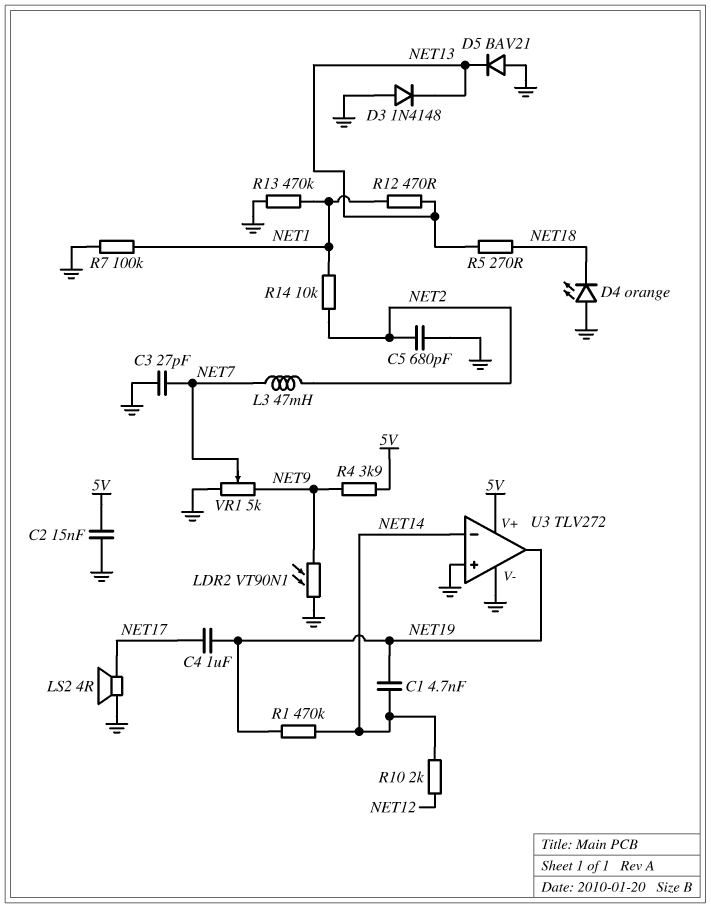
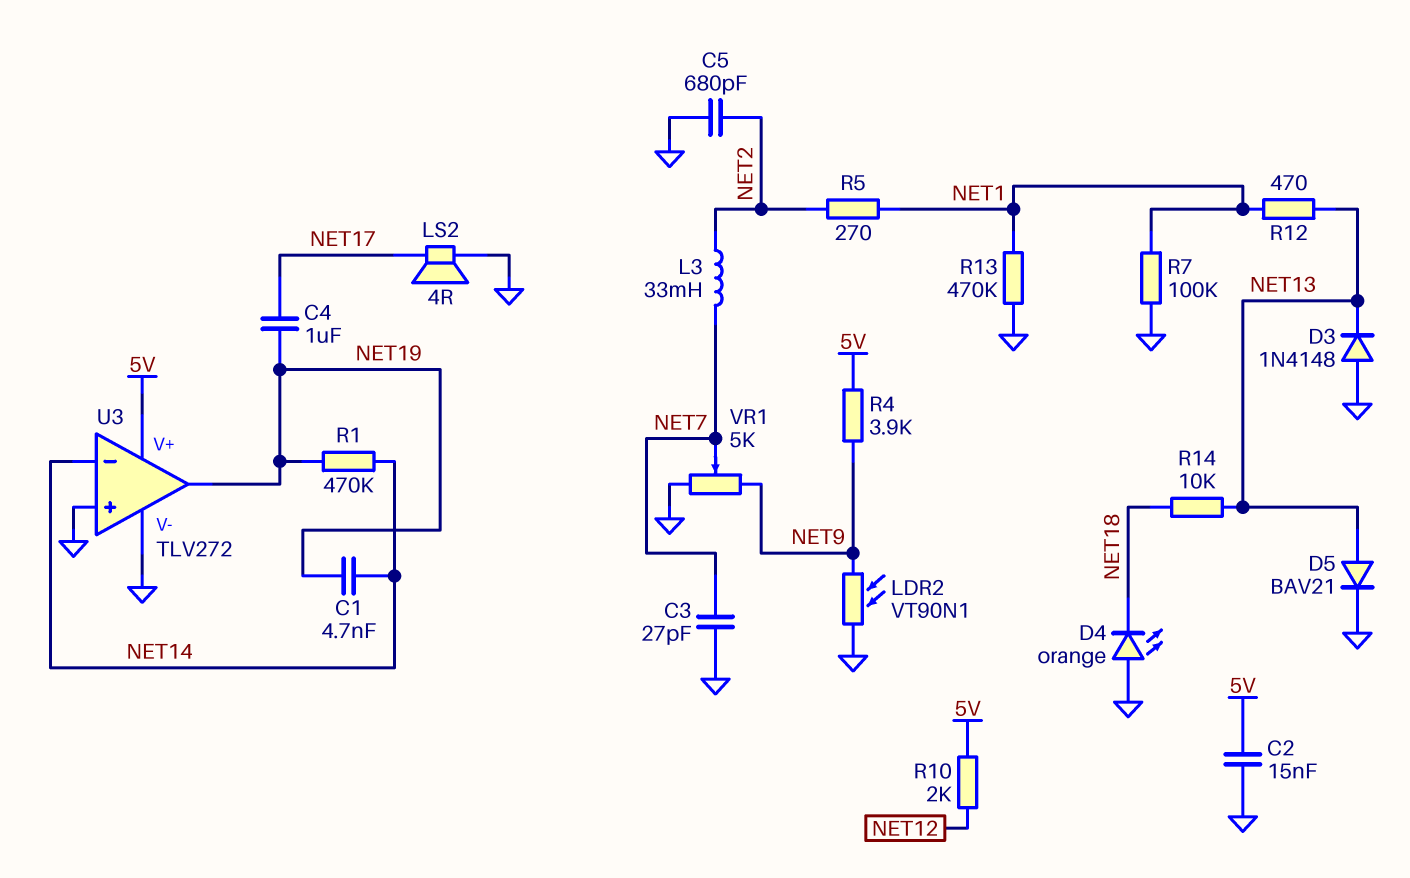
D5: diode BAV21 (A GND, K NET13) -> diode BAV21 (A NET13, K GND)
L3: 47mH (NET2, NET7) -> 33mH (NET2, NET7)
R5: 270 (NET13, NET18) -> 270 (NET1, NET2)
R10: 2k (NET12, NET14) -> 2k (5V, NET12)
R14: 10k (NET1, NET2) -> 10k (NET13, NET18)

